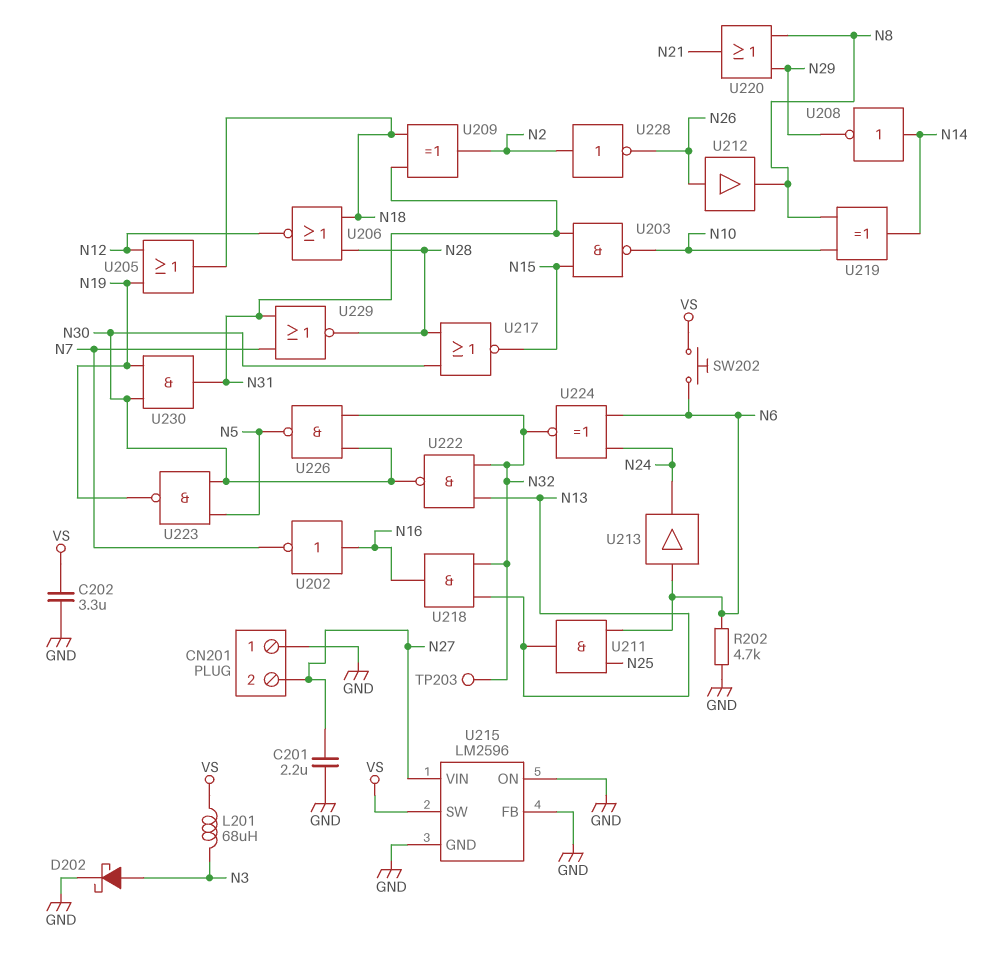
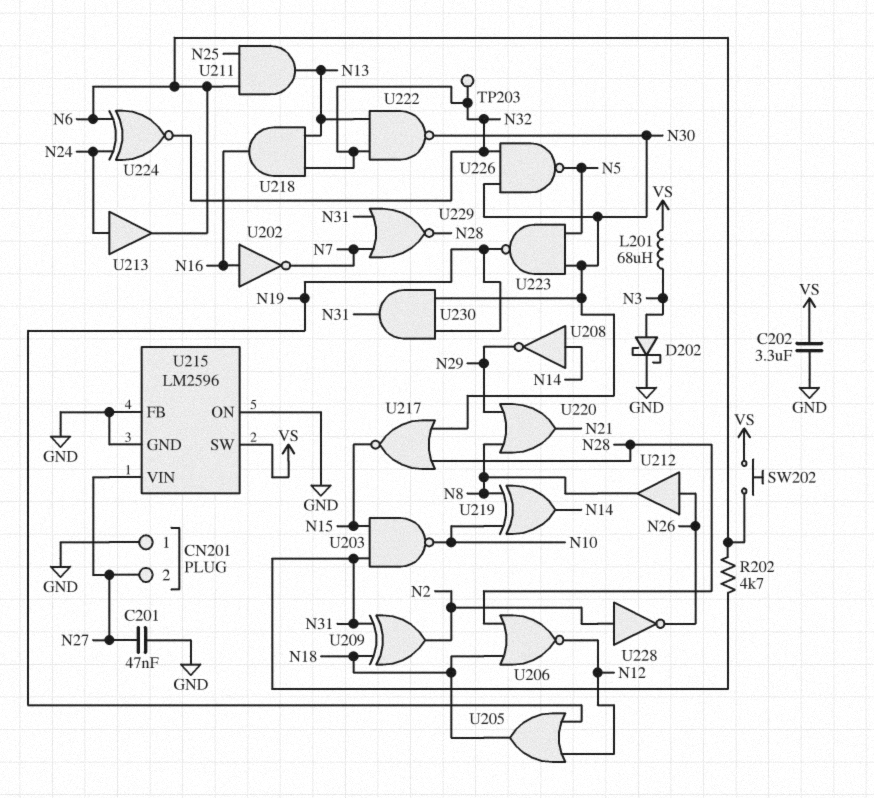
C201: 2.2uF (GND, N27) -> 47nF (GND, N27)
R202: 4.7k (GND, N6) -> 4.7k (N6, N31)
U213: buffer (in N6, out N24) -> buffer (in N24, out N6)

